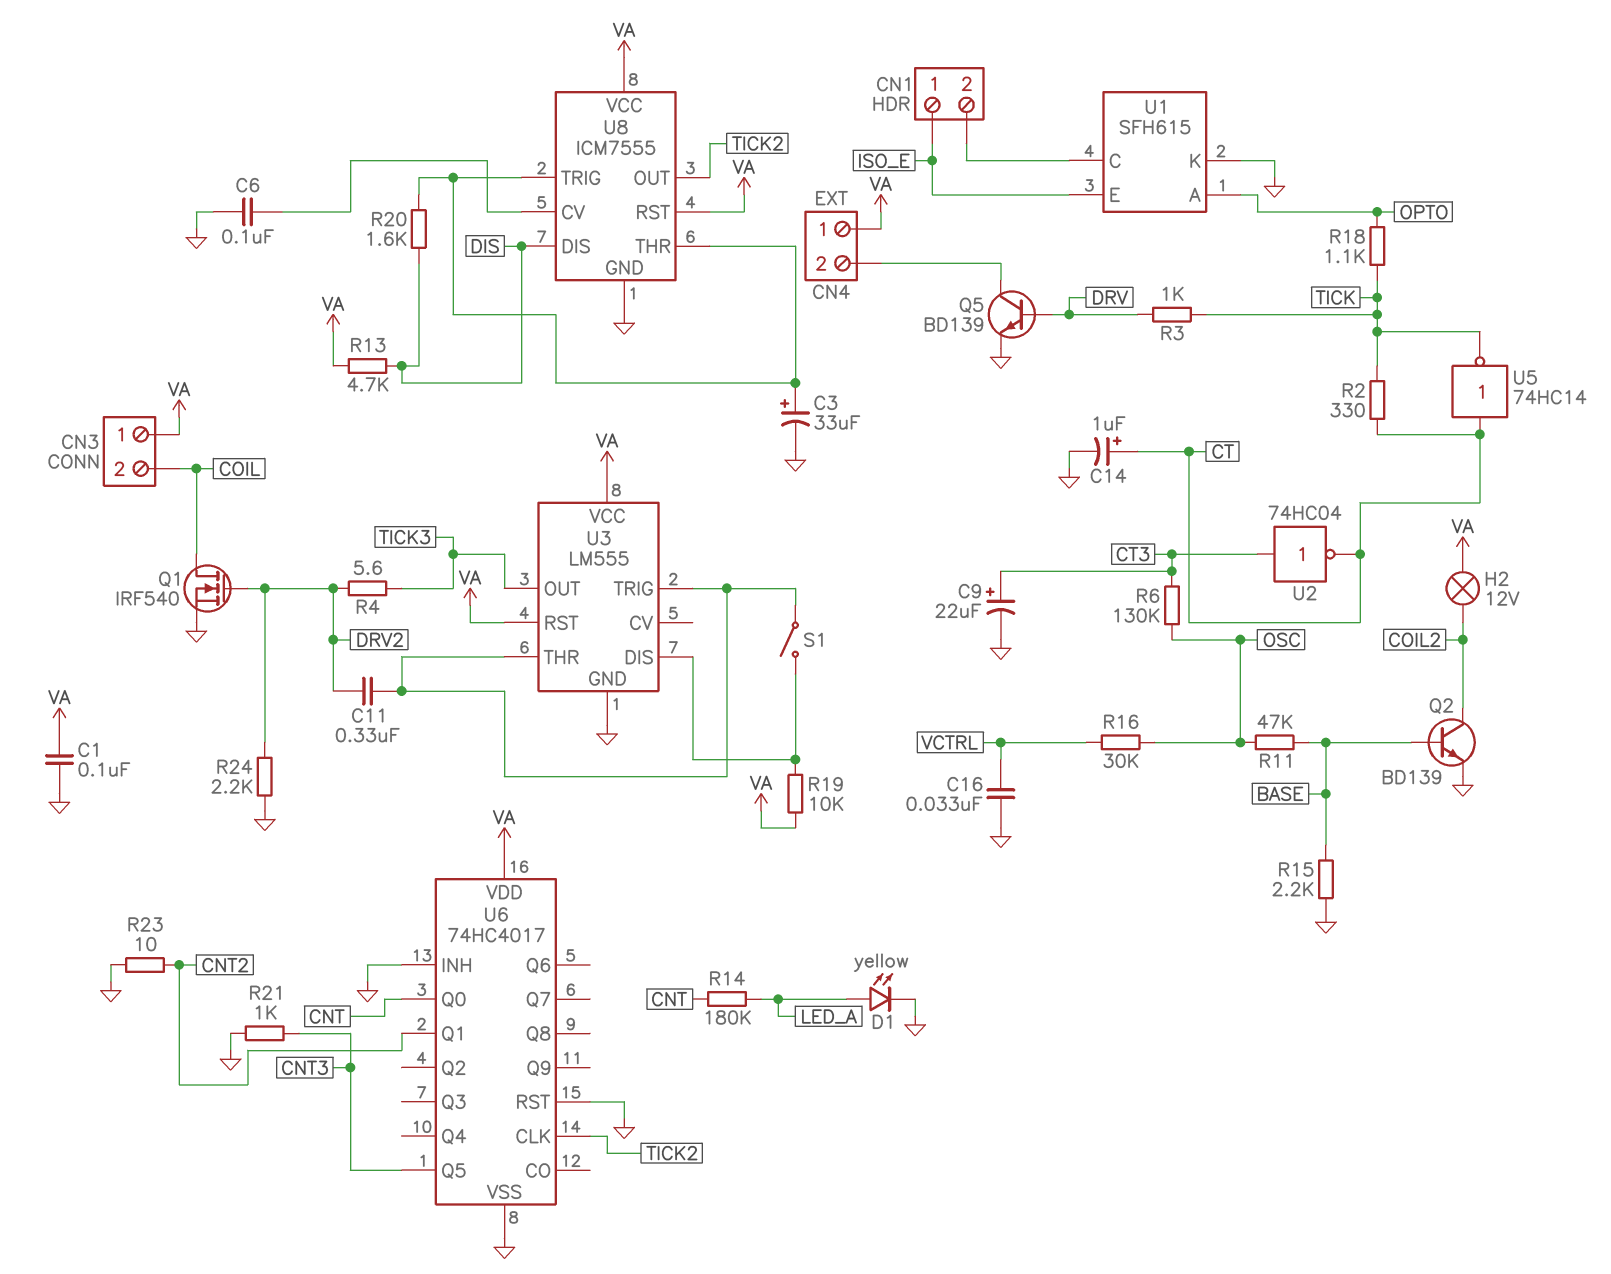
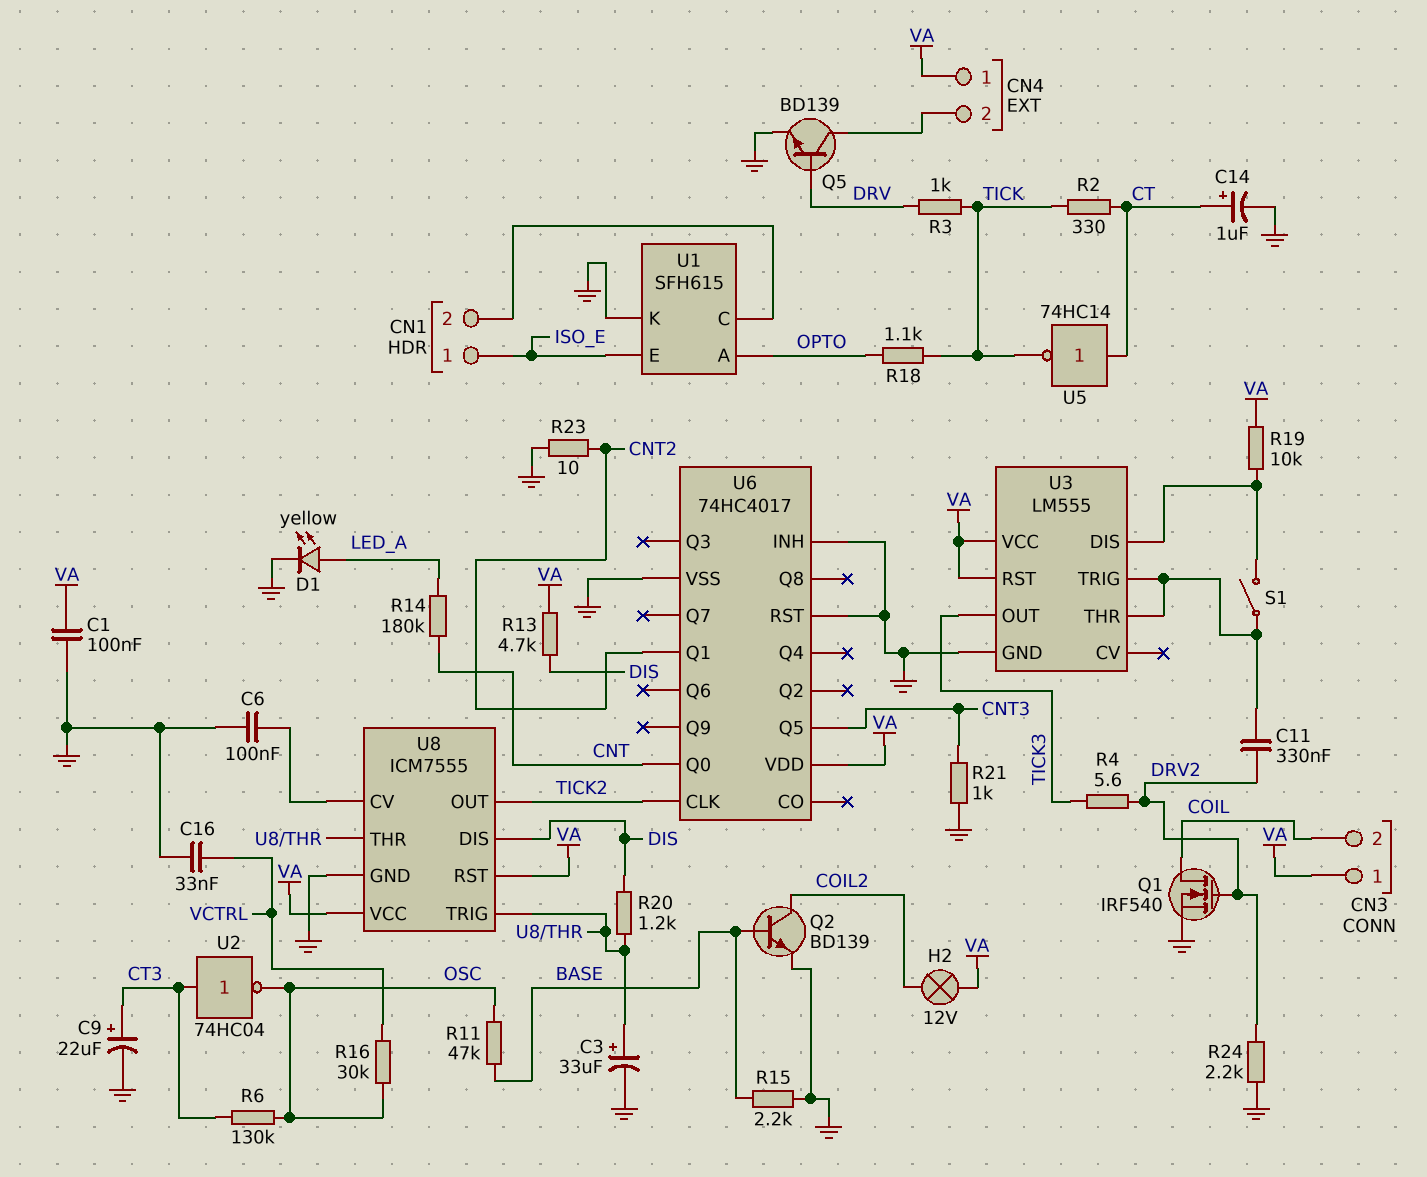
R20: 1.6k (DIS, U8/THR) -> 1.2k (DIS, U8/THR)
U2: NOT 74HC04 (in CT3, out CT) -> NOT 74HC04 (in CT3, out OSC)

